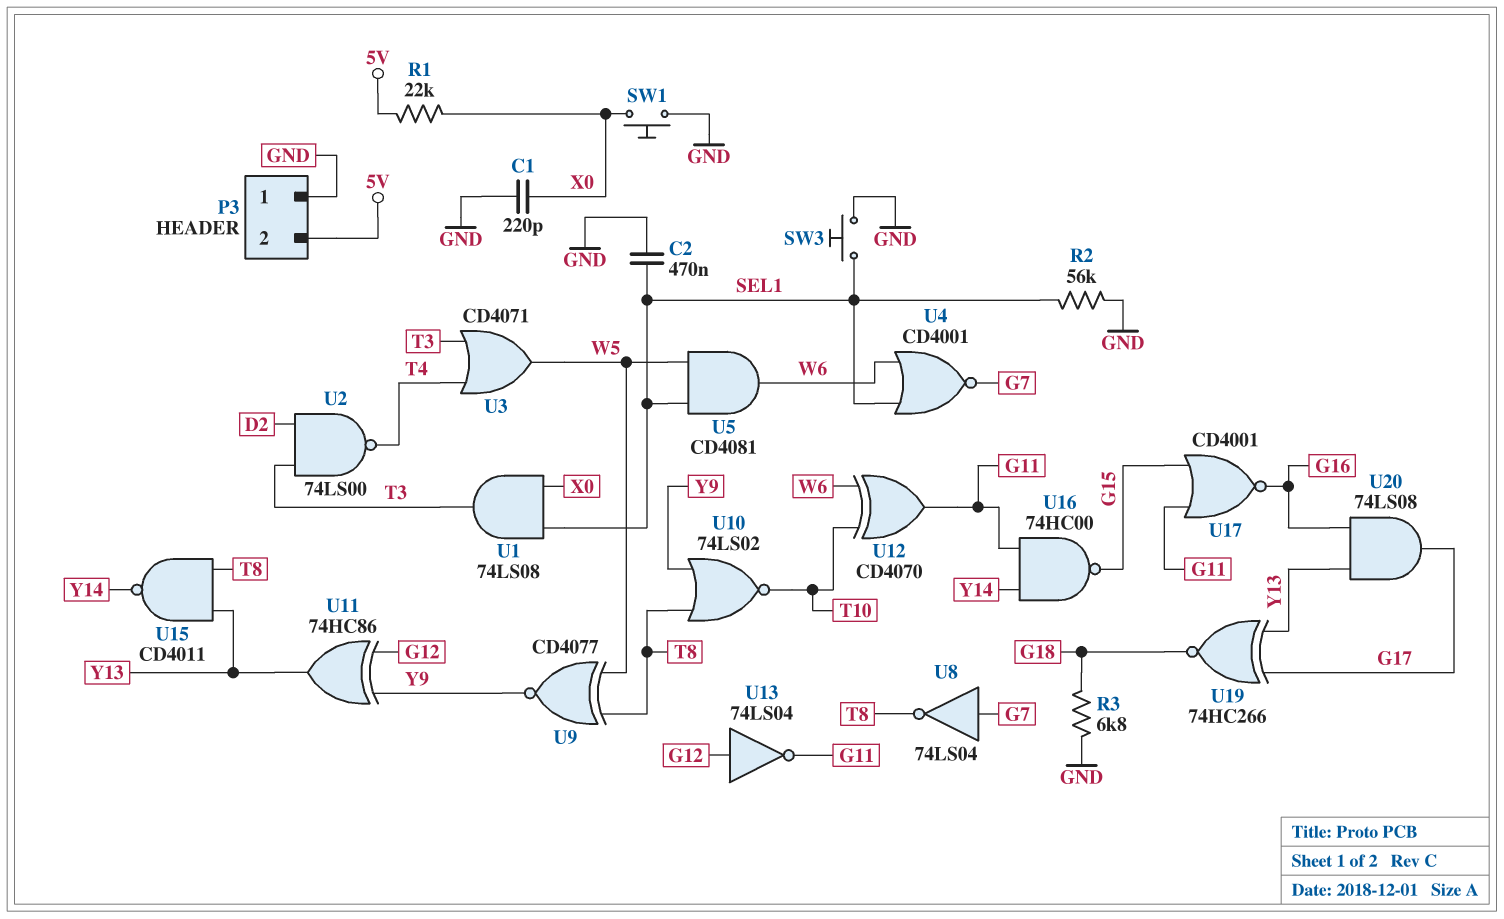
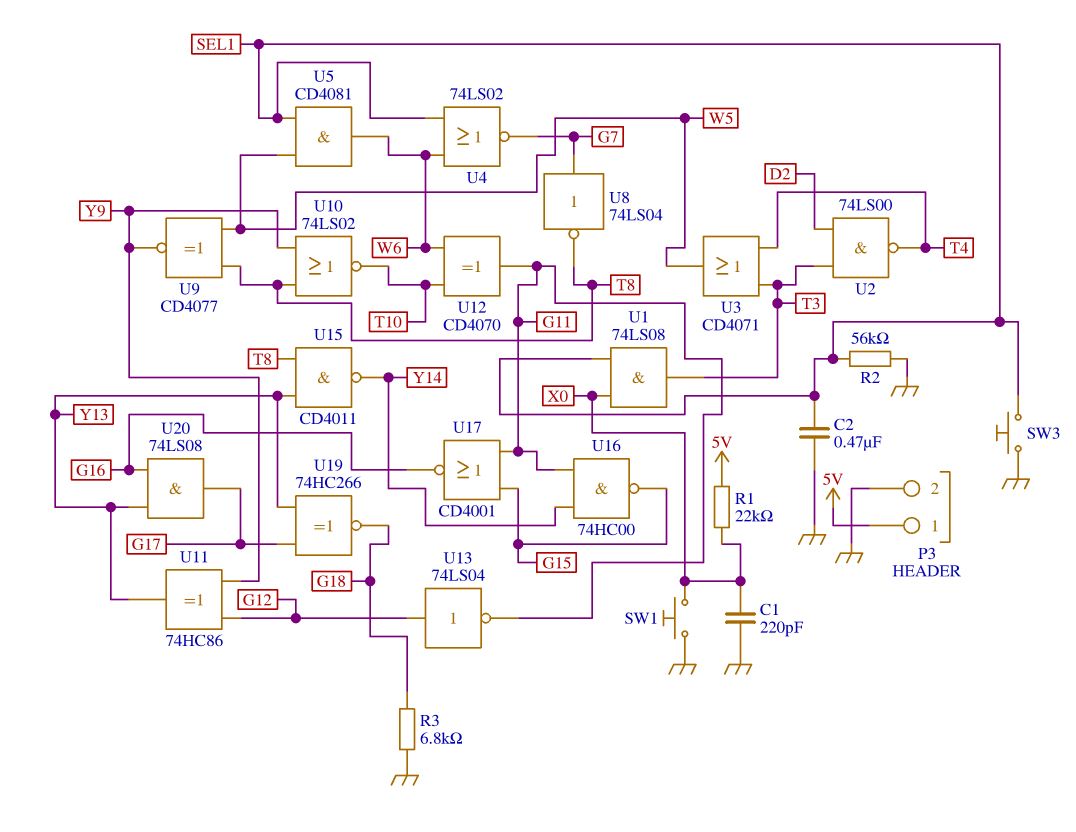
P3 pin 1: GND -> 5V
P3 pin 2: 5V -> GND
U4: NOR CD4001 (in SEL1, in W6, out G7) -> NOR 74LS02 (in SEL1, in W6, out G7)

